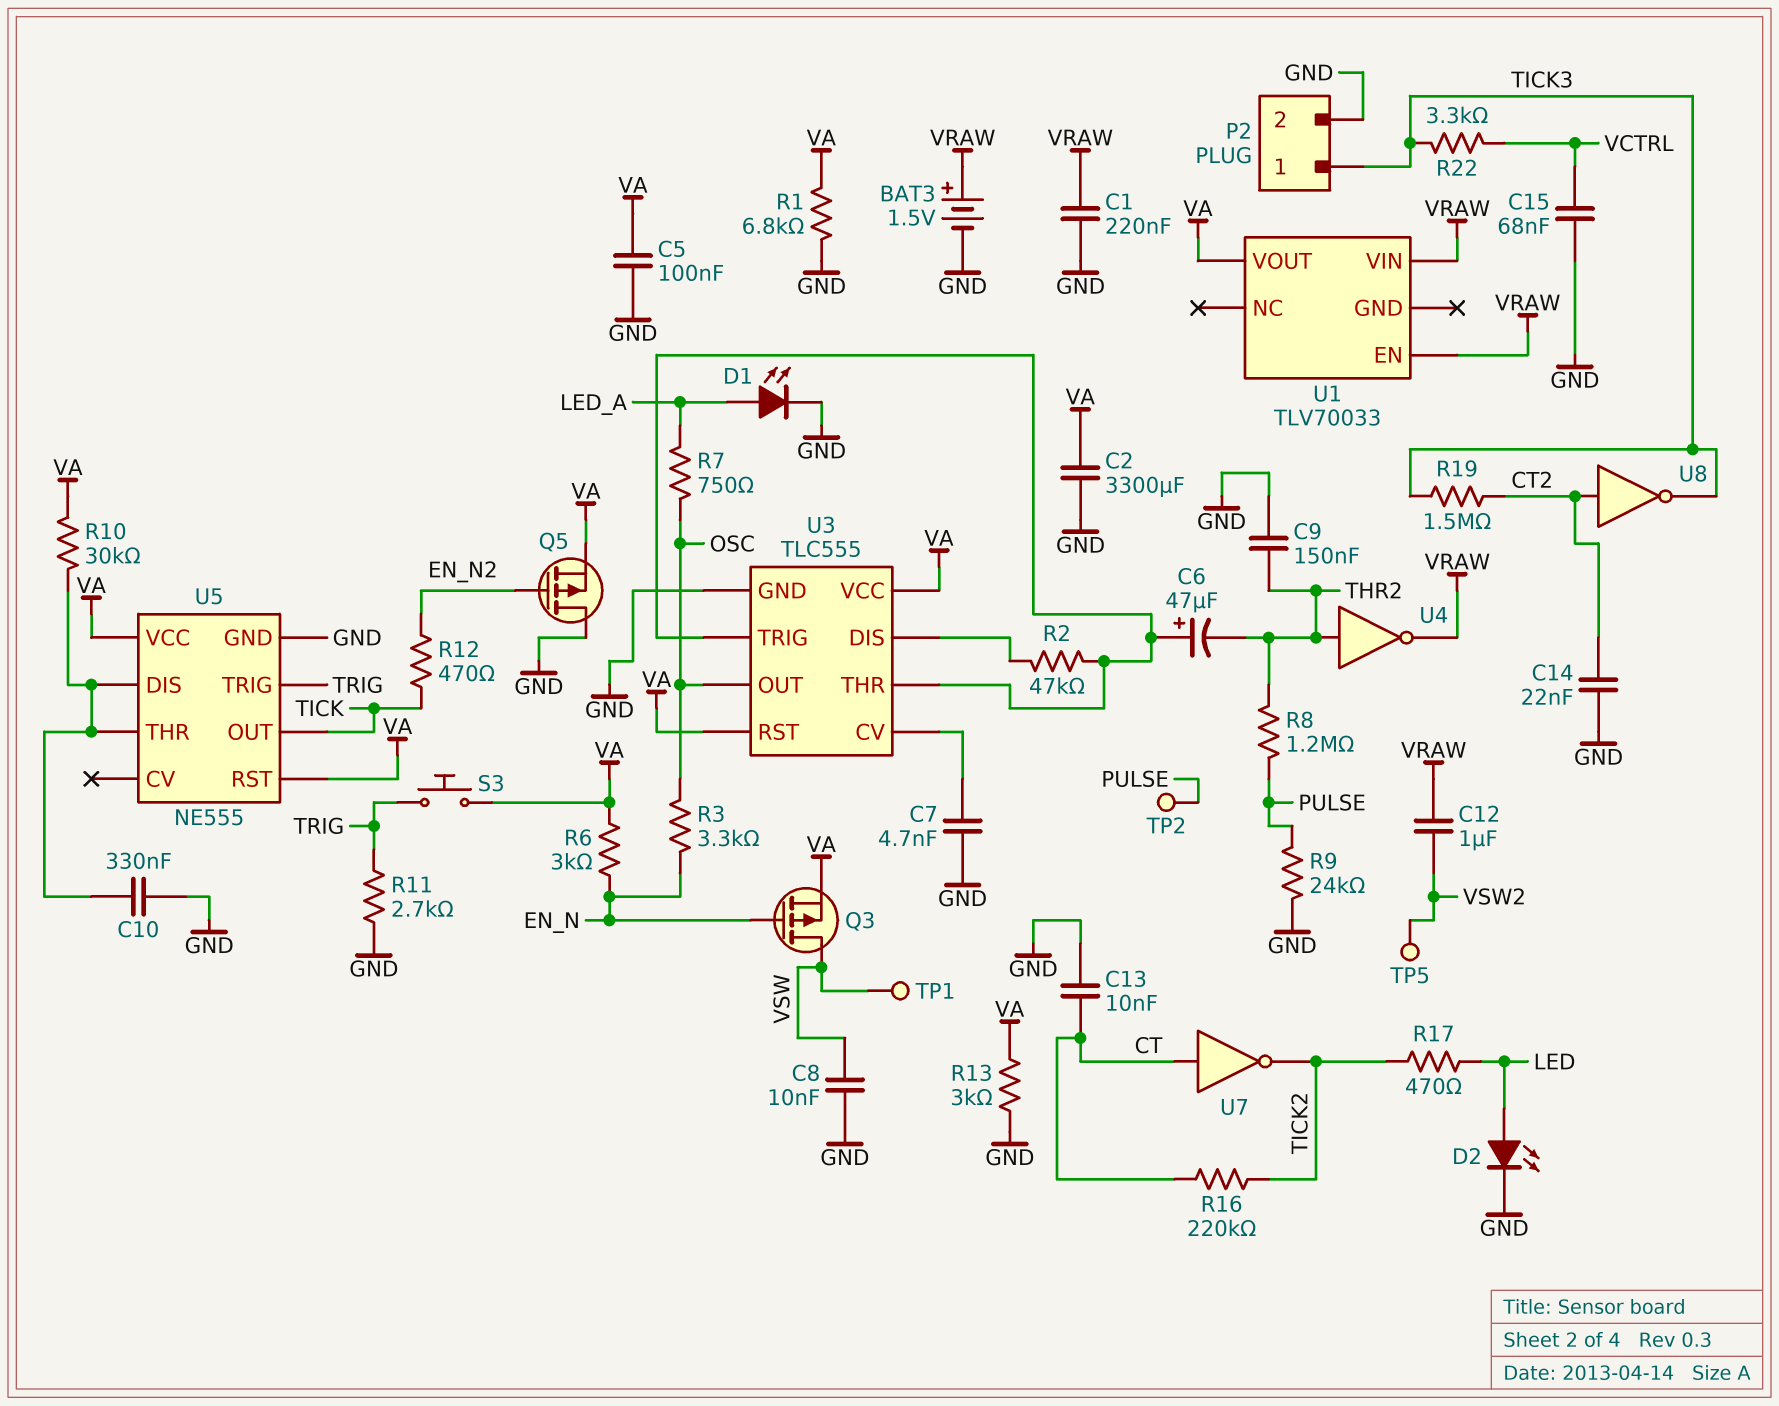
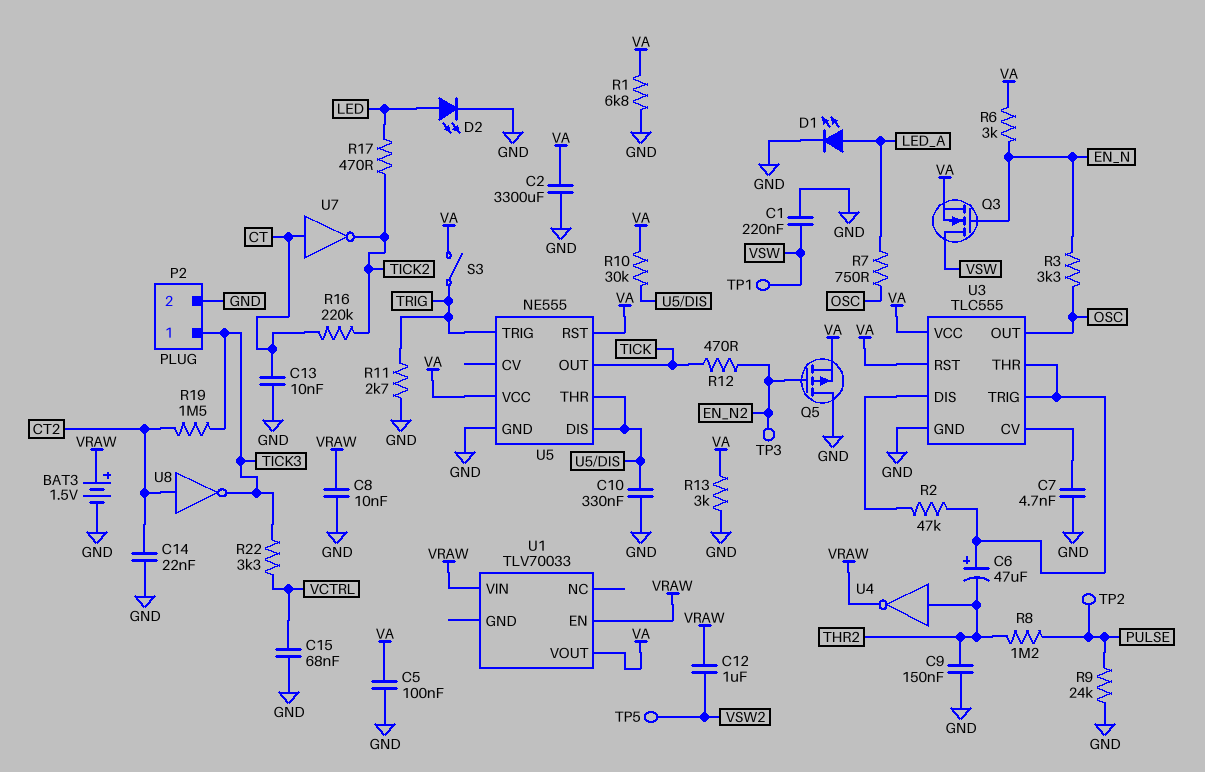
C1: 220nF (GND, VRAW) -> 220nF (GND, VSW)
C8: 10nF (GND, VSW) -> 10nF (GND, VRAW)
Q3: PMOS (G EN_N, D VSW, S VA) -> NMOS (G EN_N, D VSW, S VA)
S3: button (TRIG, VA) -> switch (TRIG, VA)
TP3: none -> test point (EN_N2)

